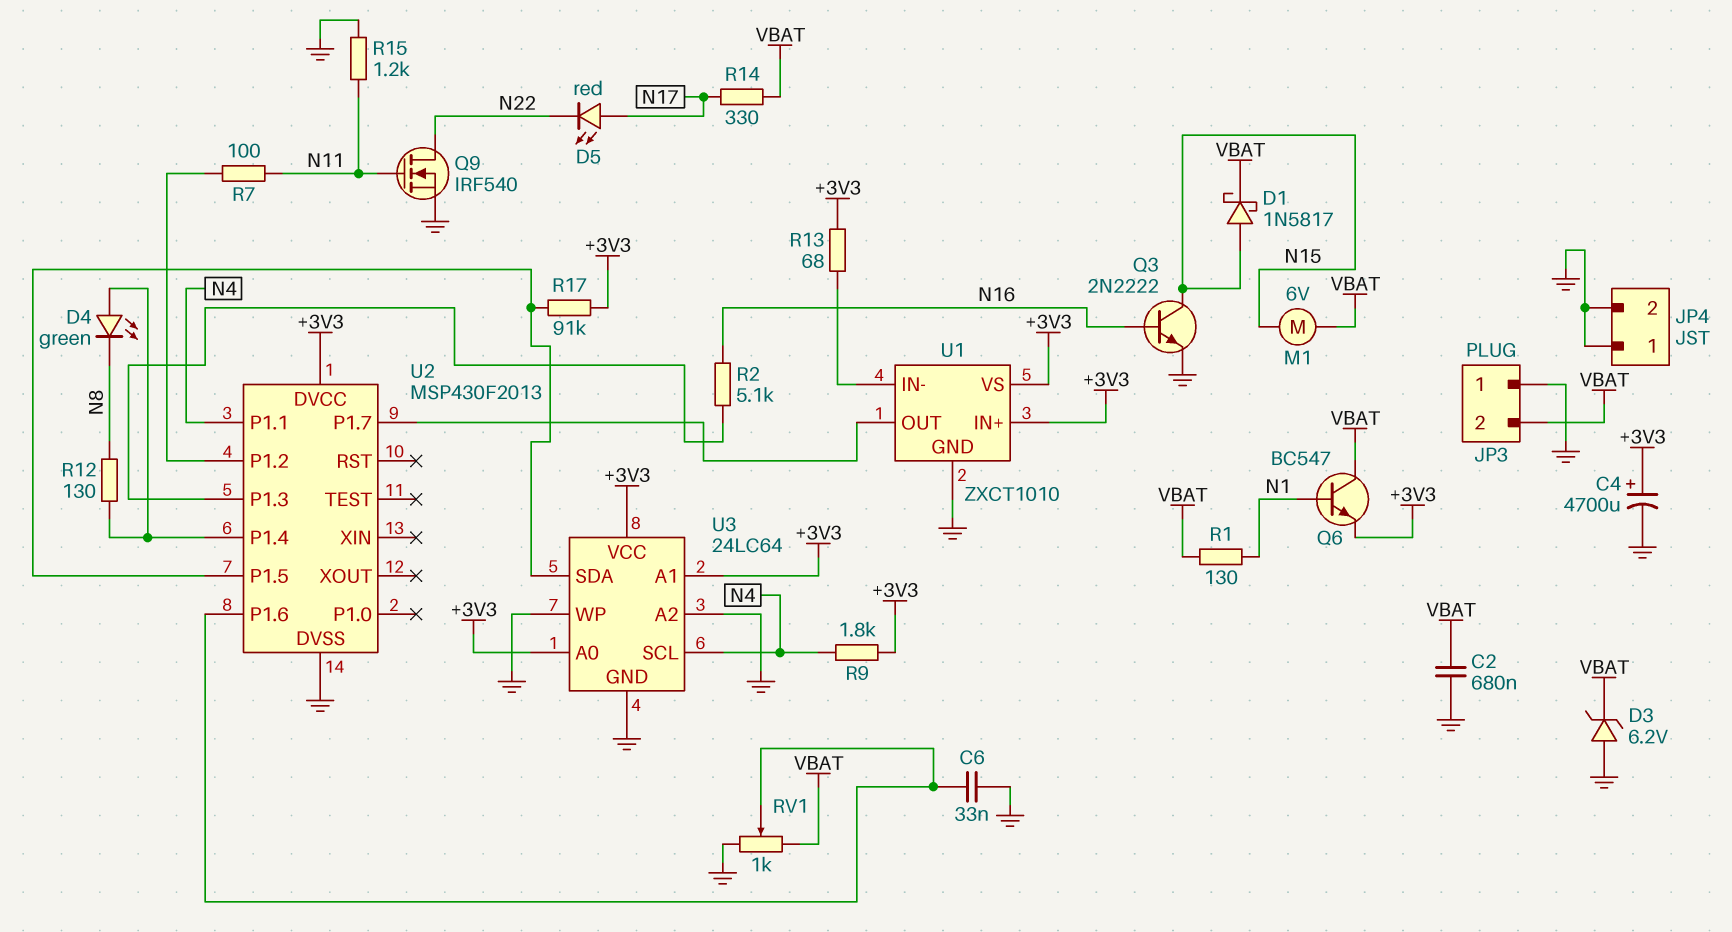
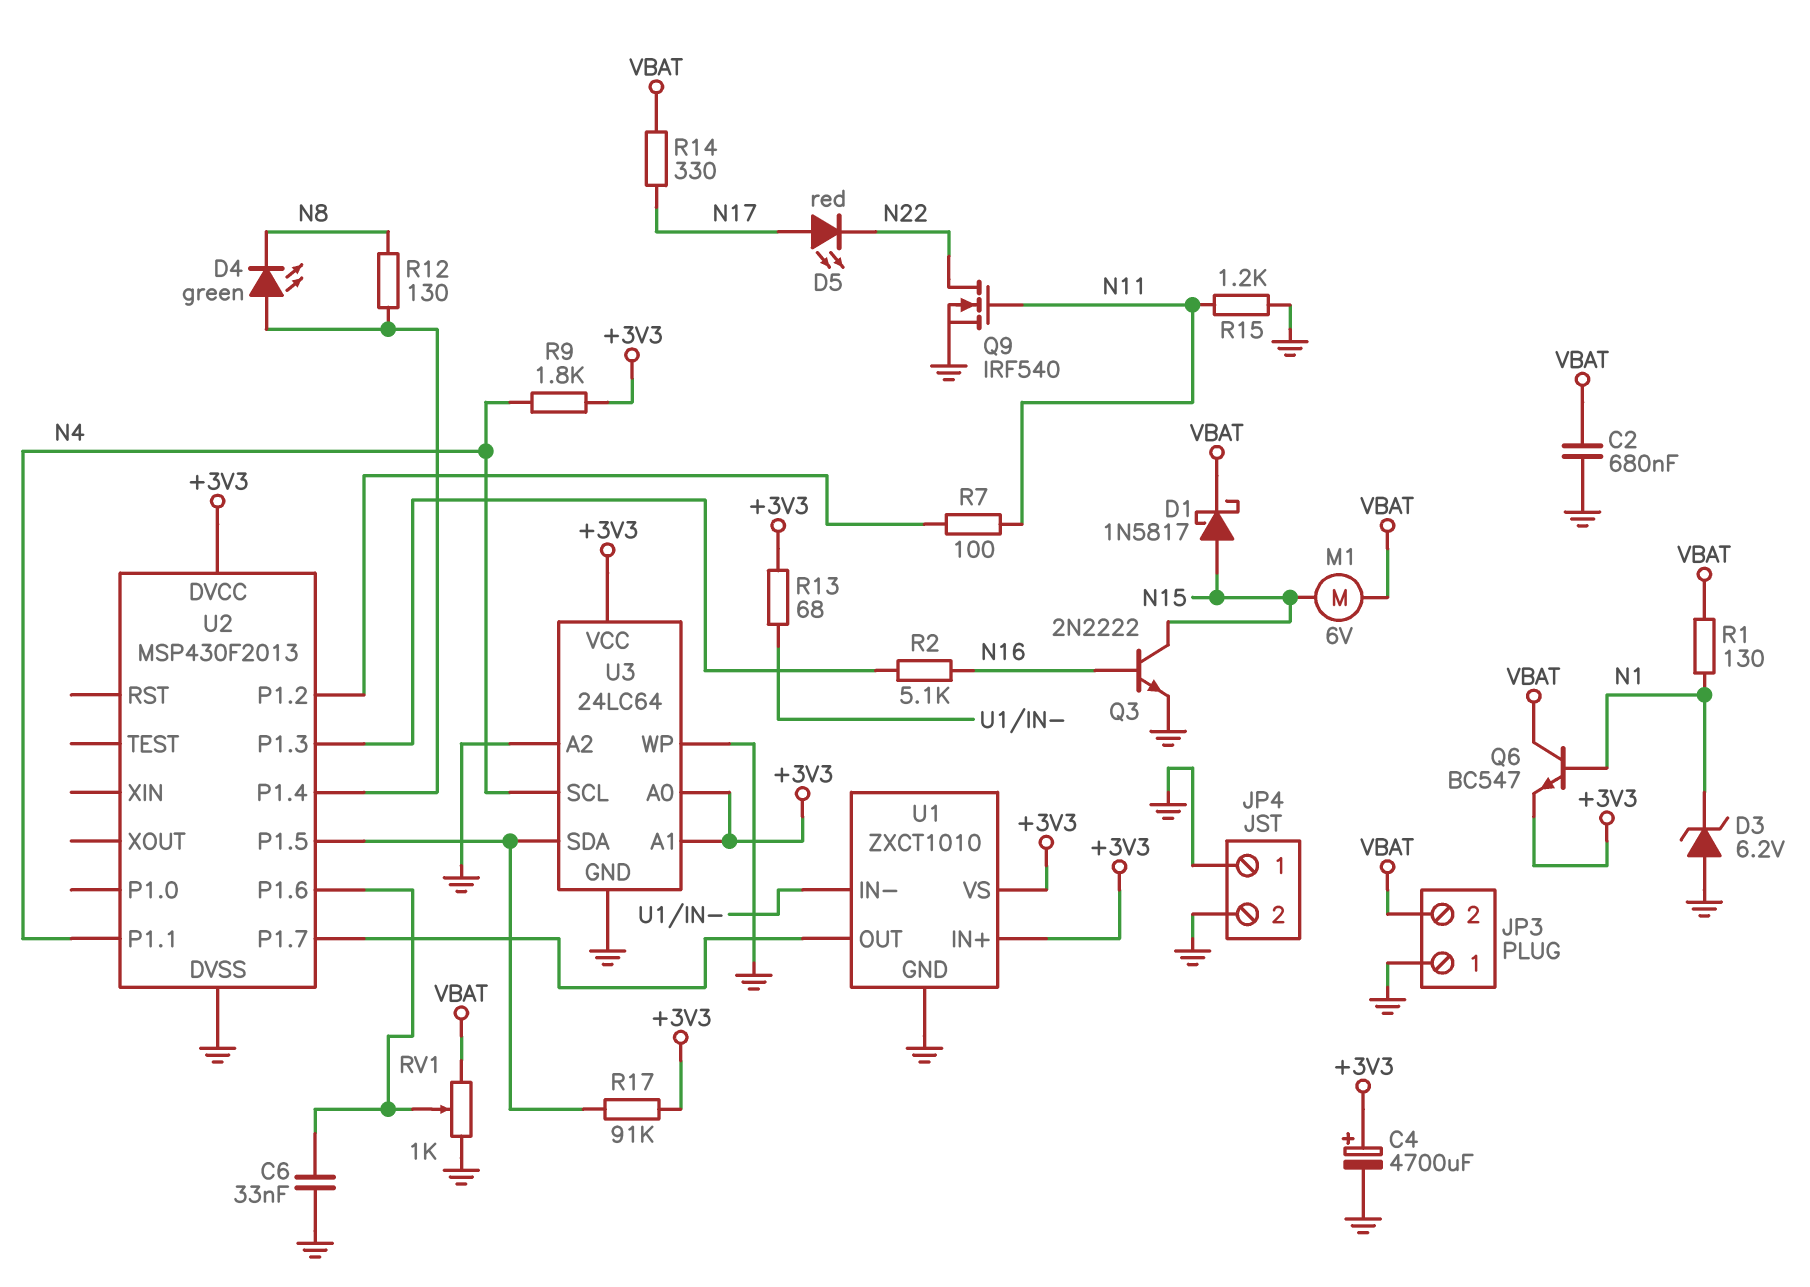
D3: zener 6.2V (A GND, K VBAT) -> zener 6.2V (A GND, K N1)

